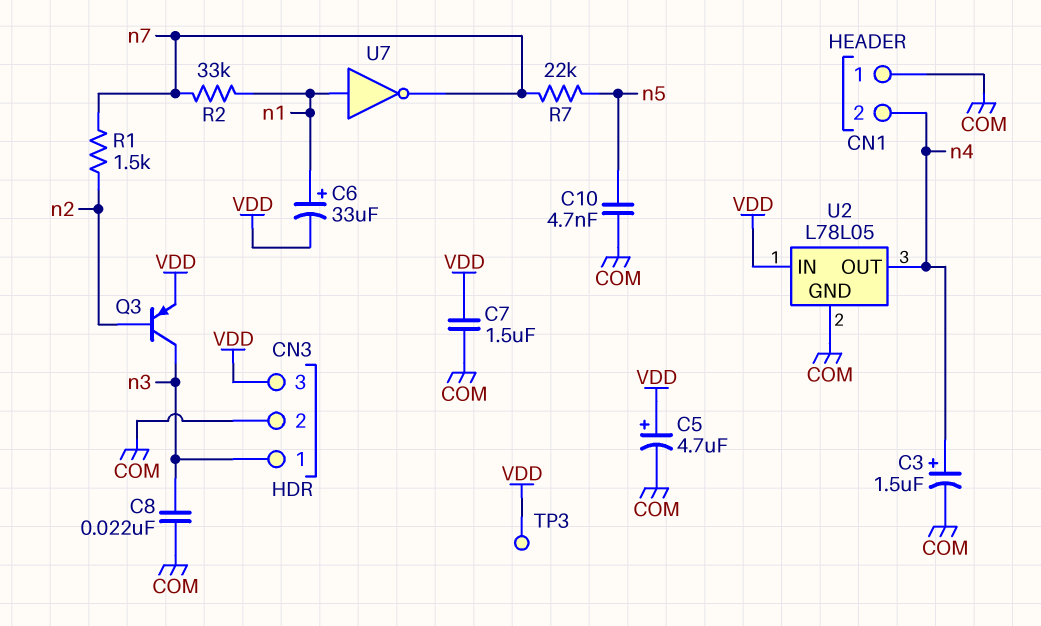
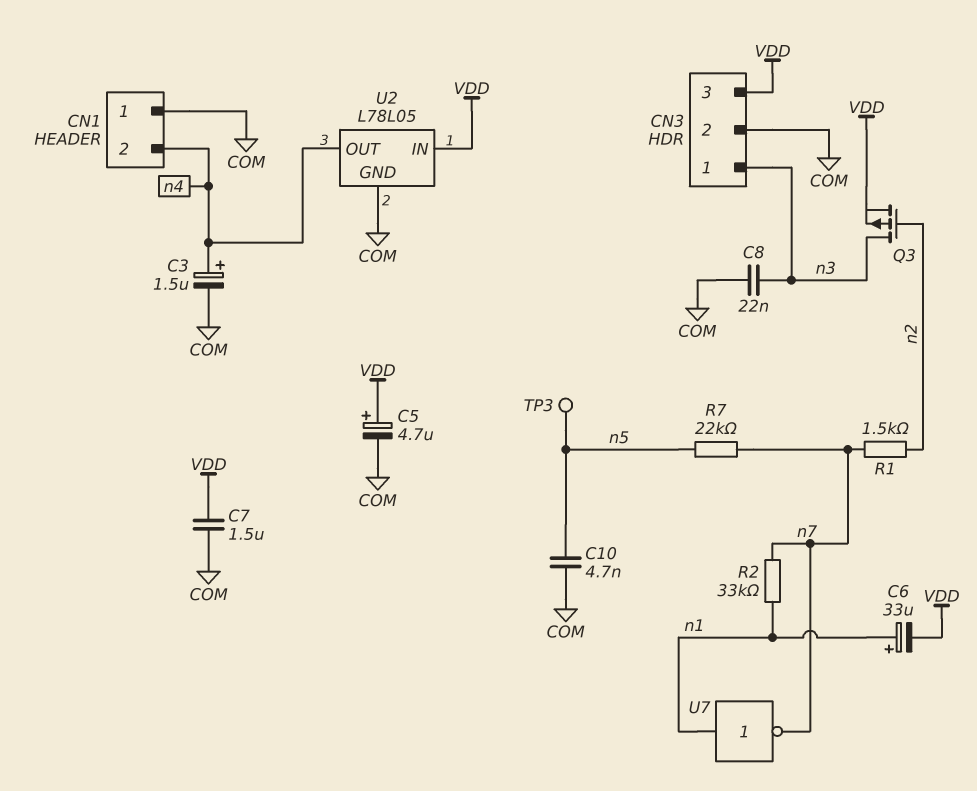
Q3: PNP (B n2, C n3, E VDD) -> PMOS (G n2, D n3, S VDD)
TP3: test point (VDD) -> test point (n5)

